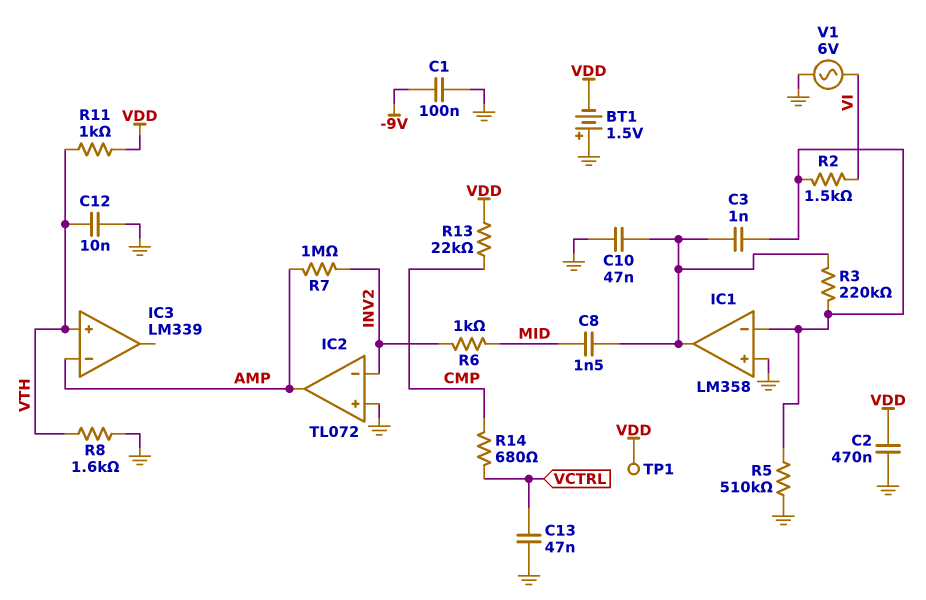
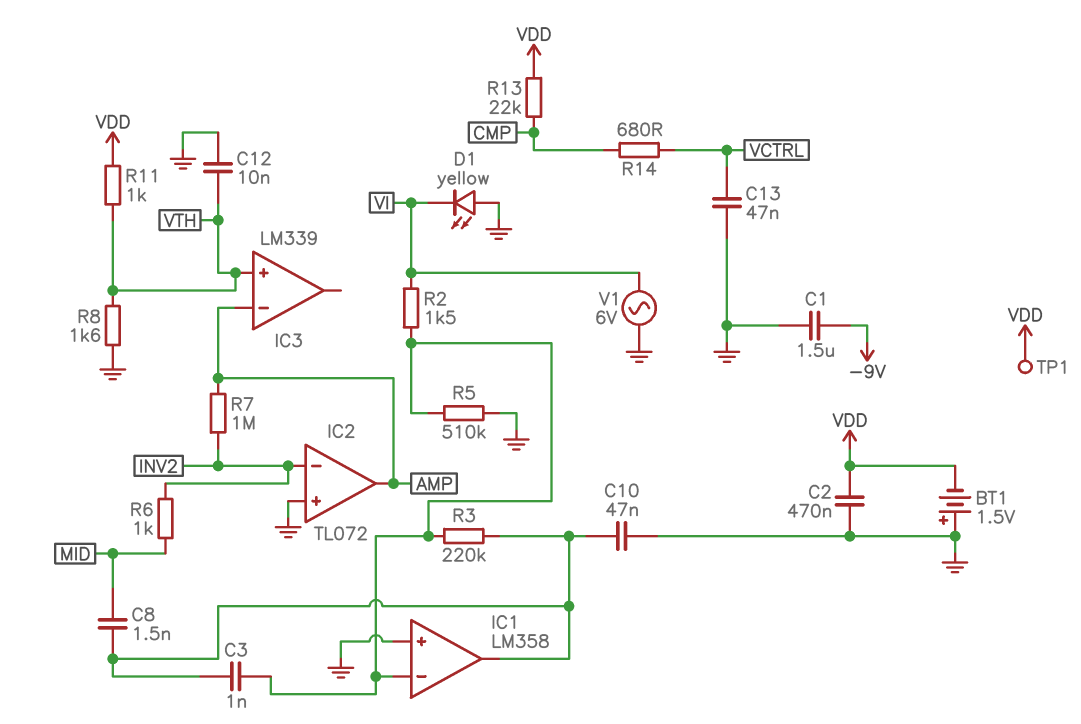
C1: 100nF (-9V, GND) -> 1.5uF (-9V, GND)
D1: none -> LED yellow (A GND, K VI)

